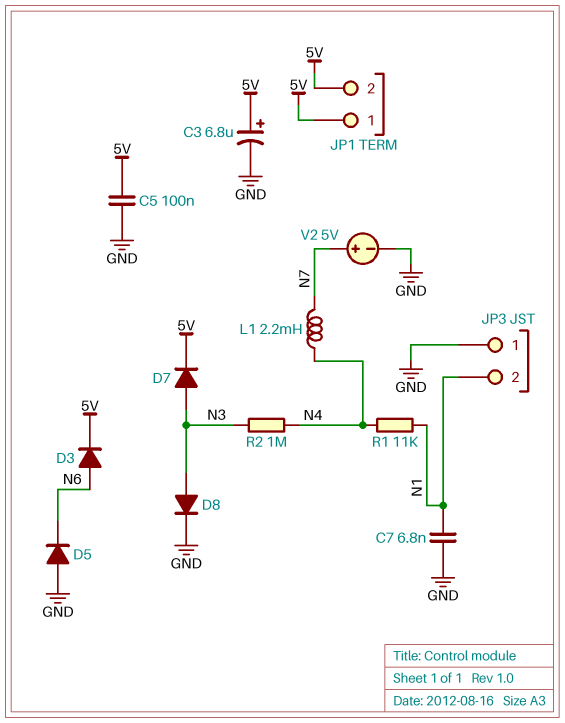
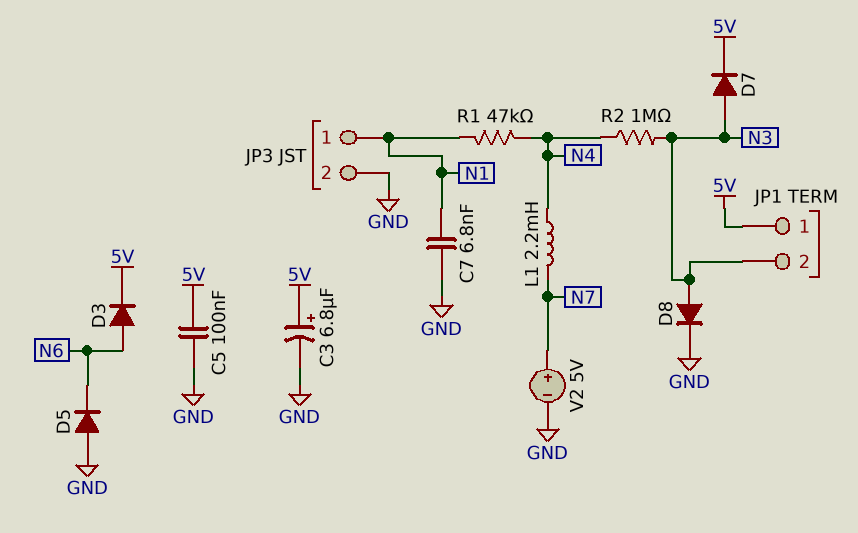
JP1 pin 2: 5V -> N3
JP3 pin 1: GND -> N1
JP3 pin 2: N1 -> GND
R1: 11k (N1, N4) -> 47k (N1, N4)

